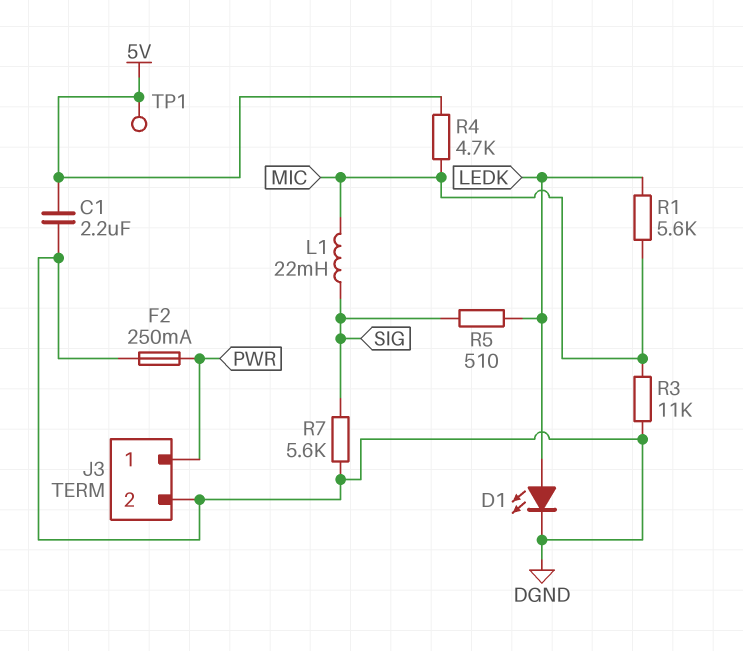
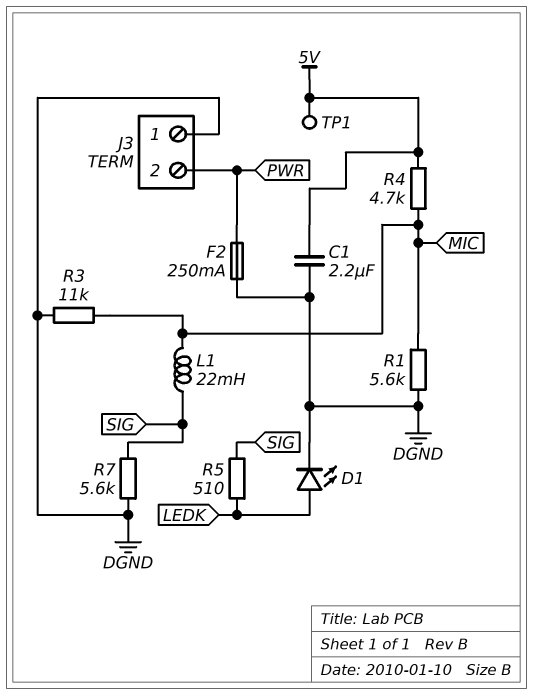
J3 pin 1: PWR -> DGND
J3 pin 2: DGND -> PWR
R1: 5.6k (LEDK, MIC) -> 5.6k (DGND, MIC)

